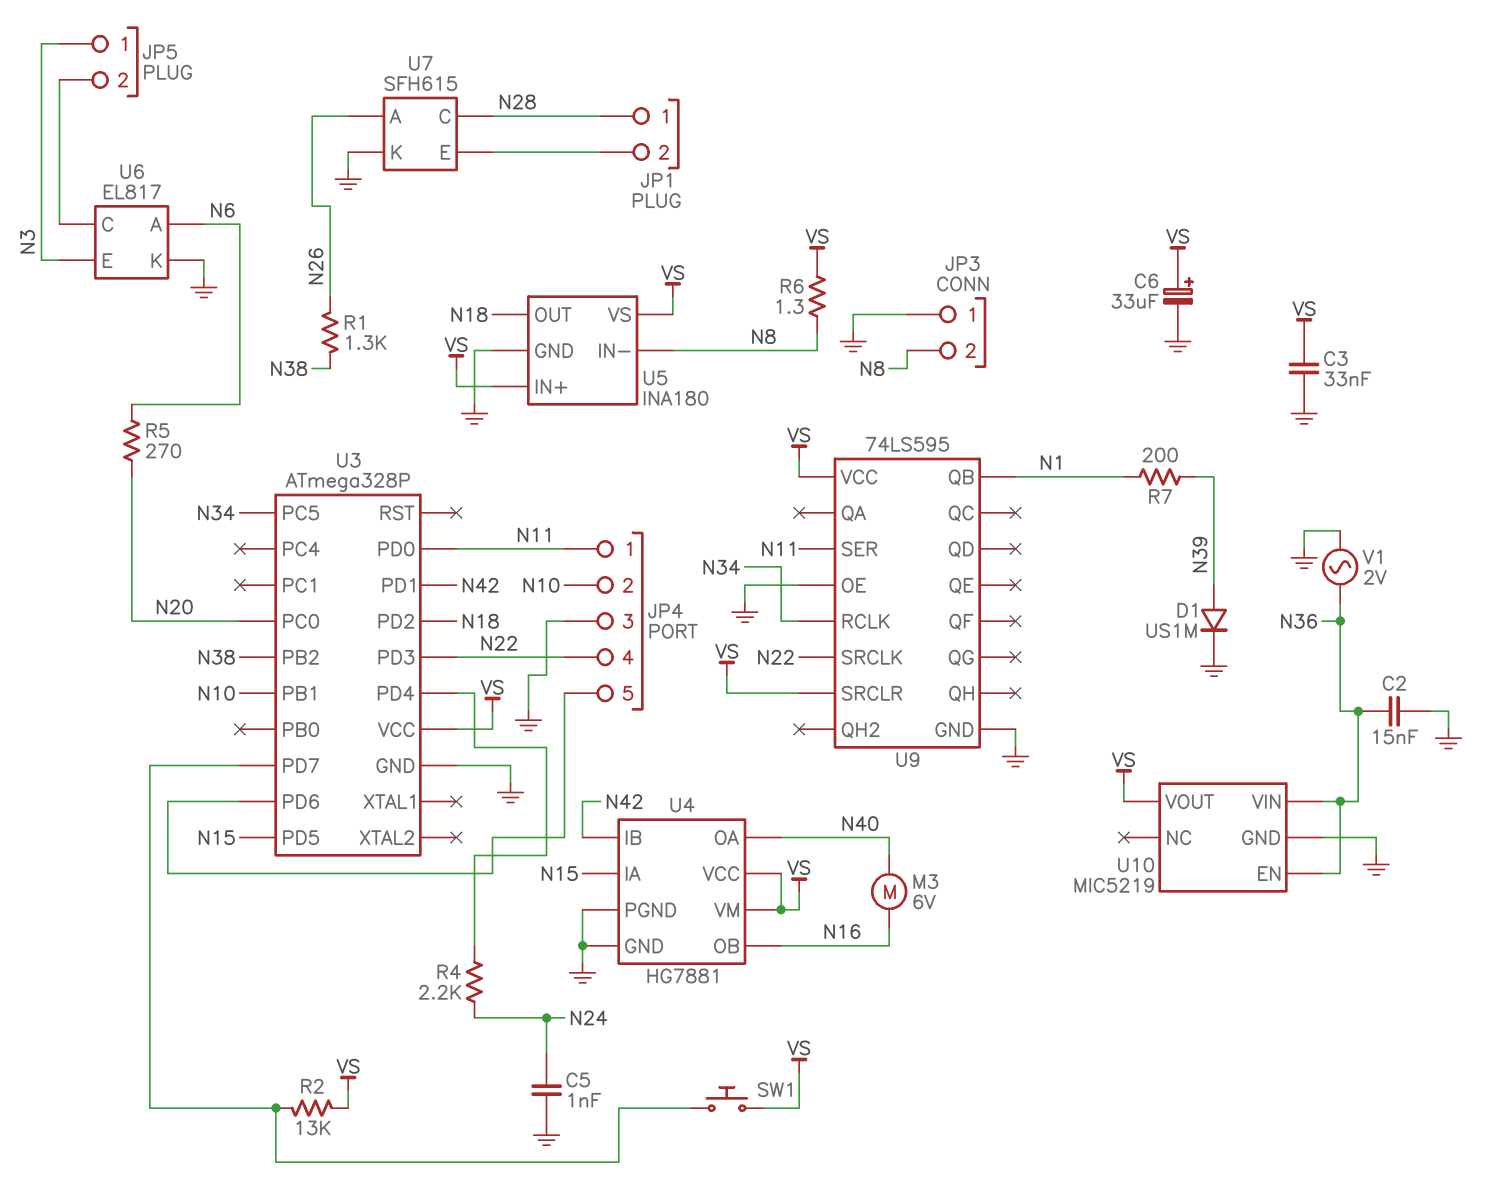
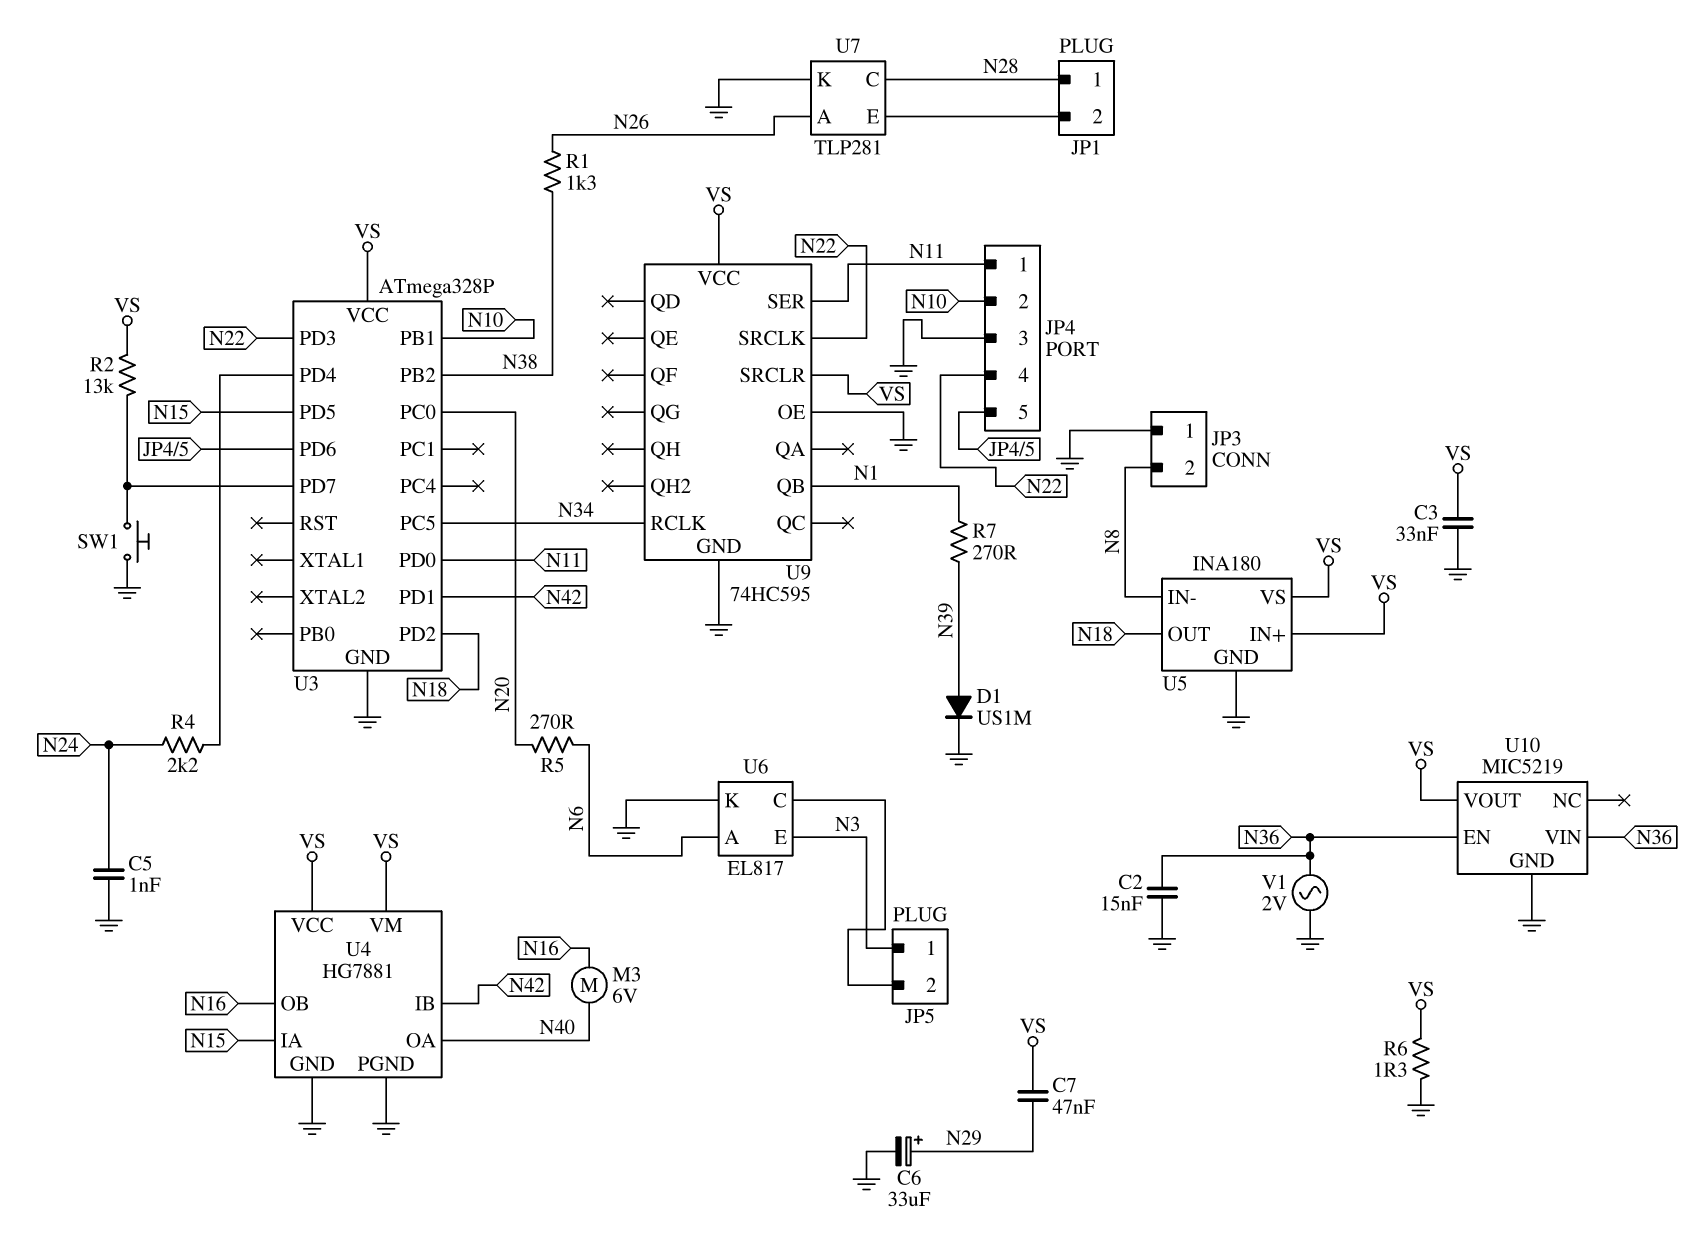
C6: 33uF (plus VS, minus GND) -> 33uF (plus N29, minus GND)
C7: none -> 47nF (N29, VS)
R6: 1.3 (N8, VS) -> 1.3 (GND, VS)
R7: 200 (N1, N39) -> 270 (N1, N39)
SW1: button (U3/PD7, VS) -> button (GND, U3/PD7)
U7: SFH615 -> TLP281
U9: 74LS595 -> 74HC595

